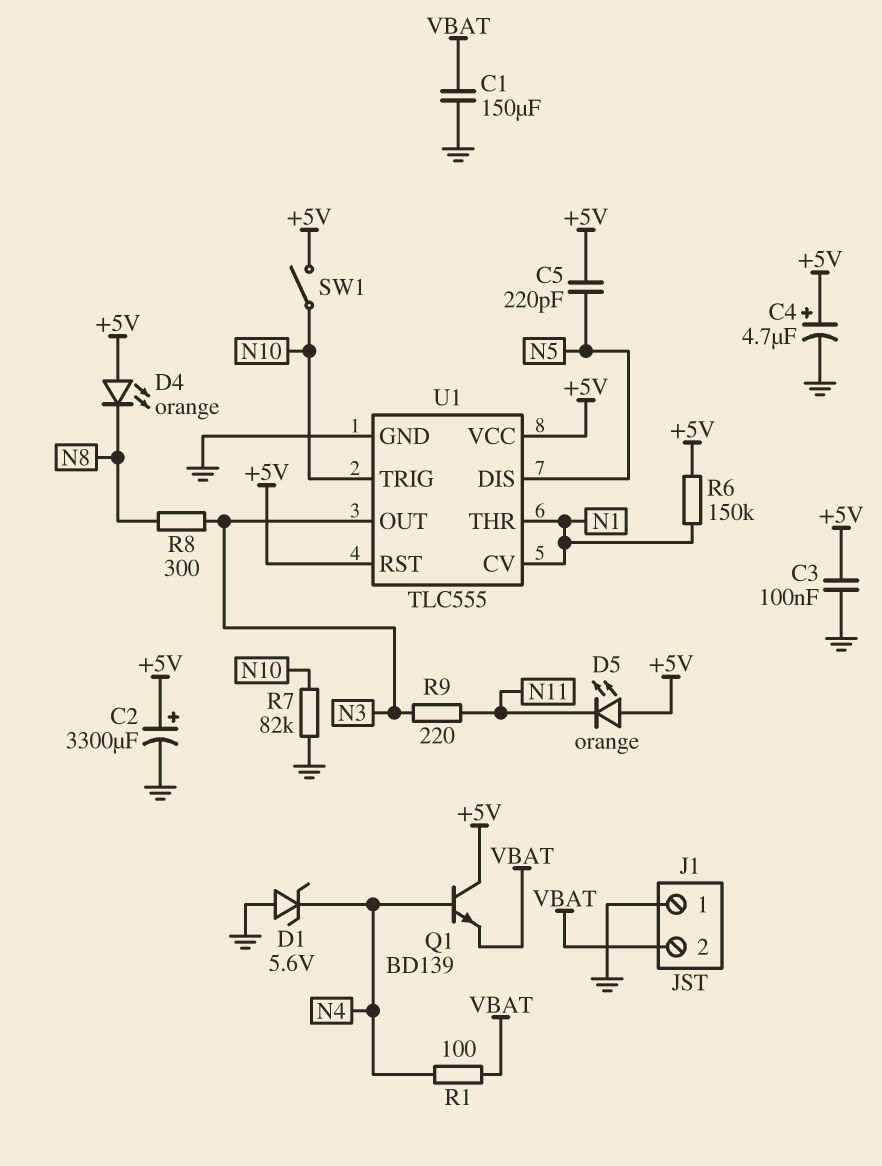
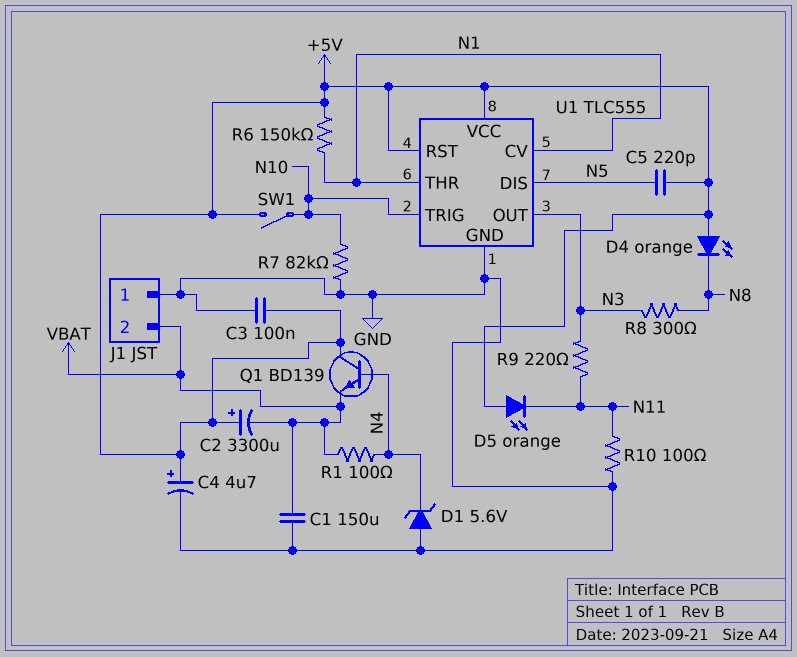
C2: 3300uF (plus +5V, minus GND) -> 3300uF (plus +5V, minus VBAT)
R10: none -> 100 (GND, N11)

